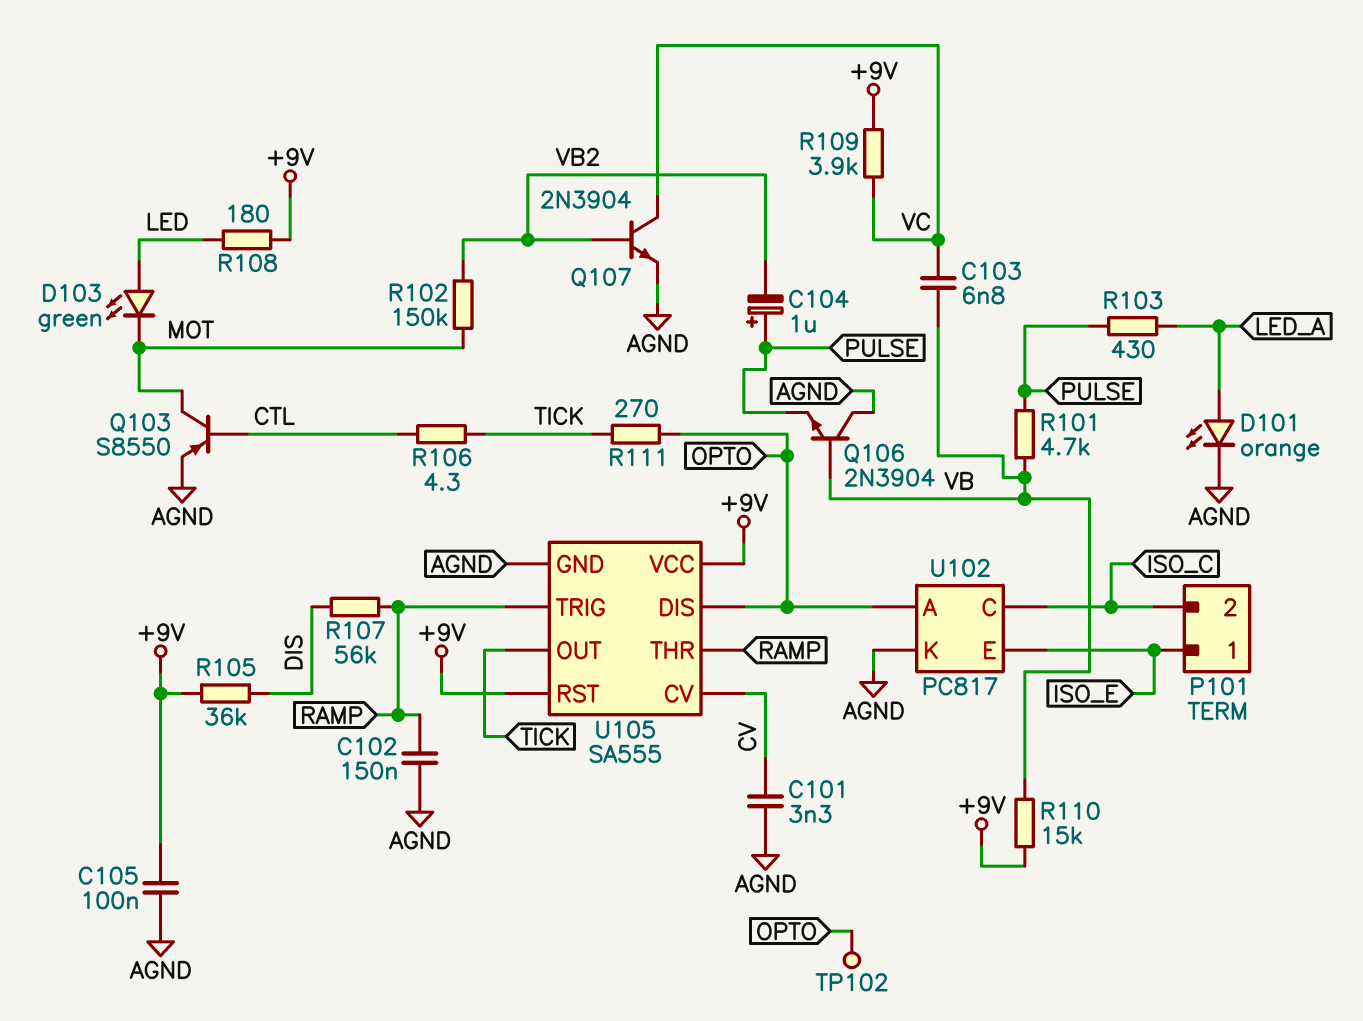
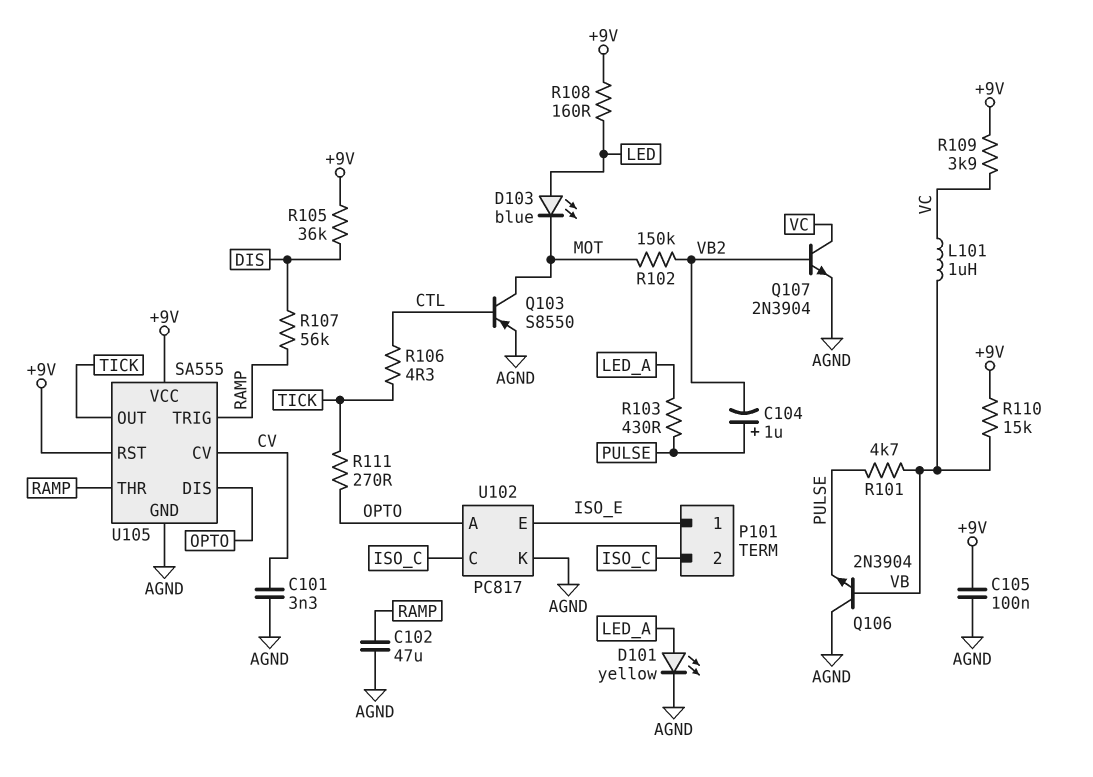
C102: 150nF (AGND, RAMP) -> 47uF (AGND, RAMP)
C103: 6.8nF (VB, VC) -> none
D101: LED orange (A LED_A, K AGND) -> LED yellow (A LED_A, K AGND)
D103: LED green (A LED, K MOT) -> LED blue (A LED, K MOT)
L101: none -> 1uH (VB, VC)
R108: 180 (+9V, LED) -> 160 (+9V, LED)
TP102: test point (OPTO) -> none

